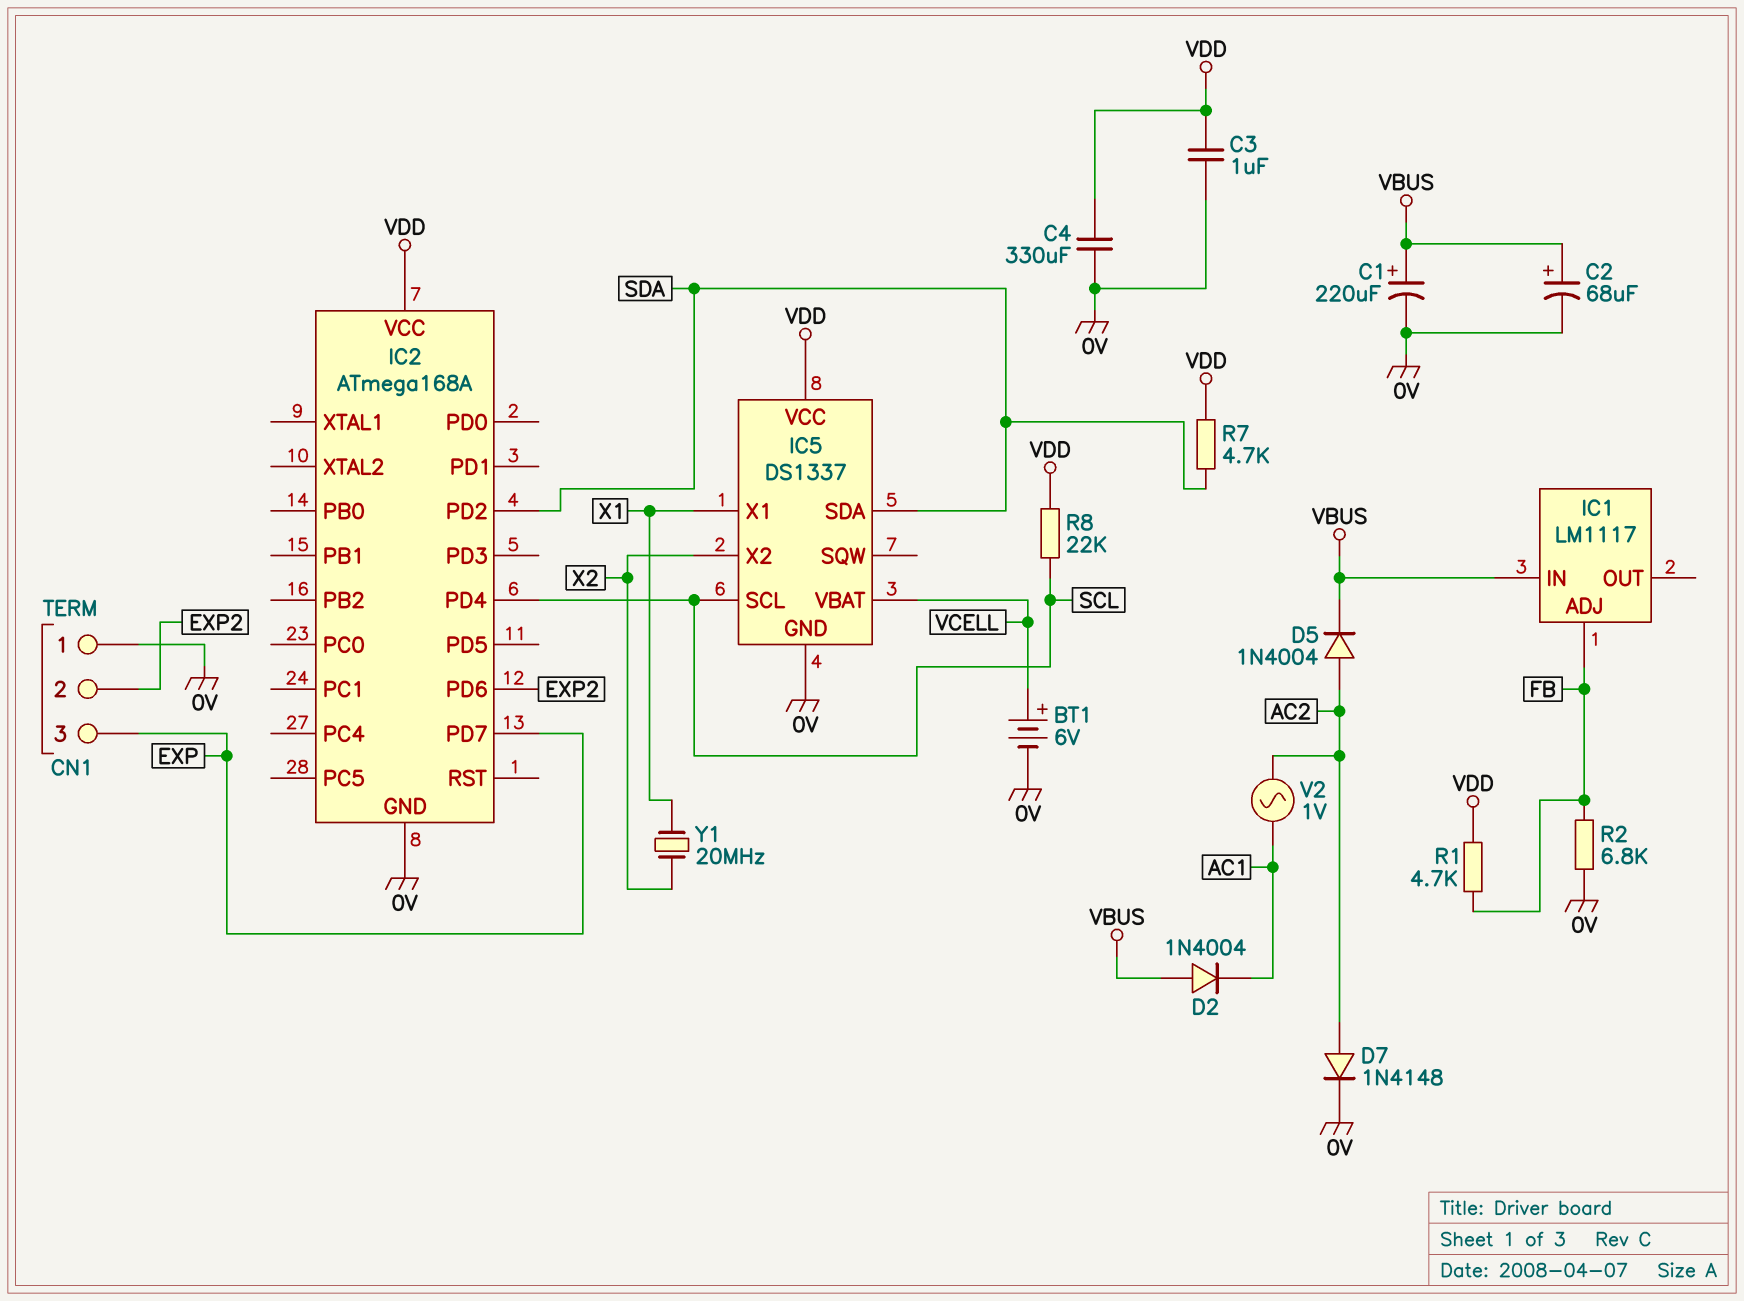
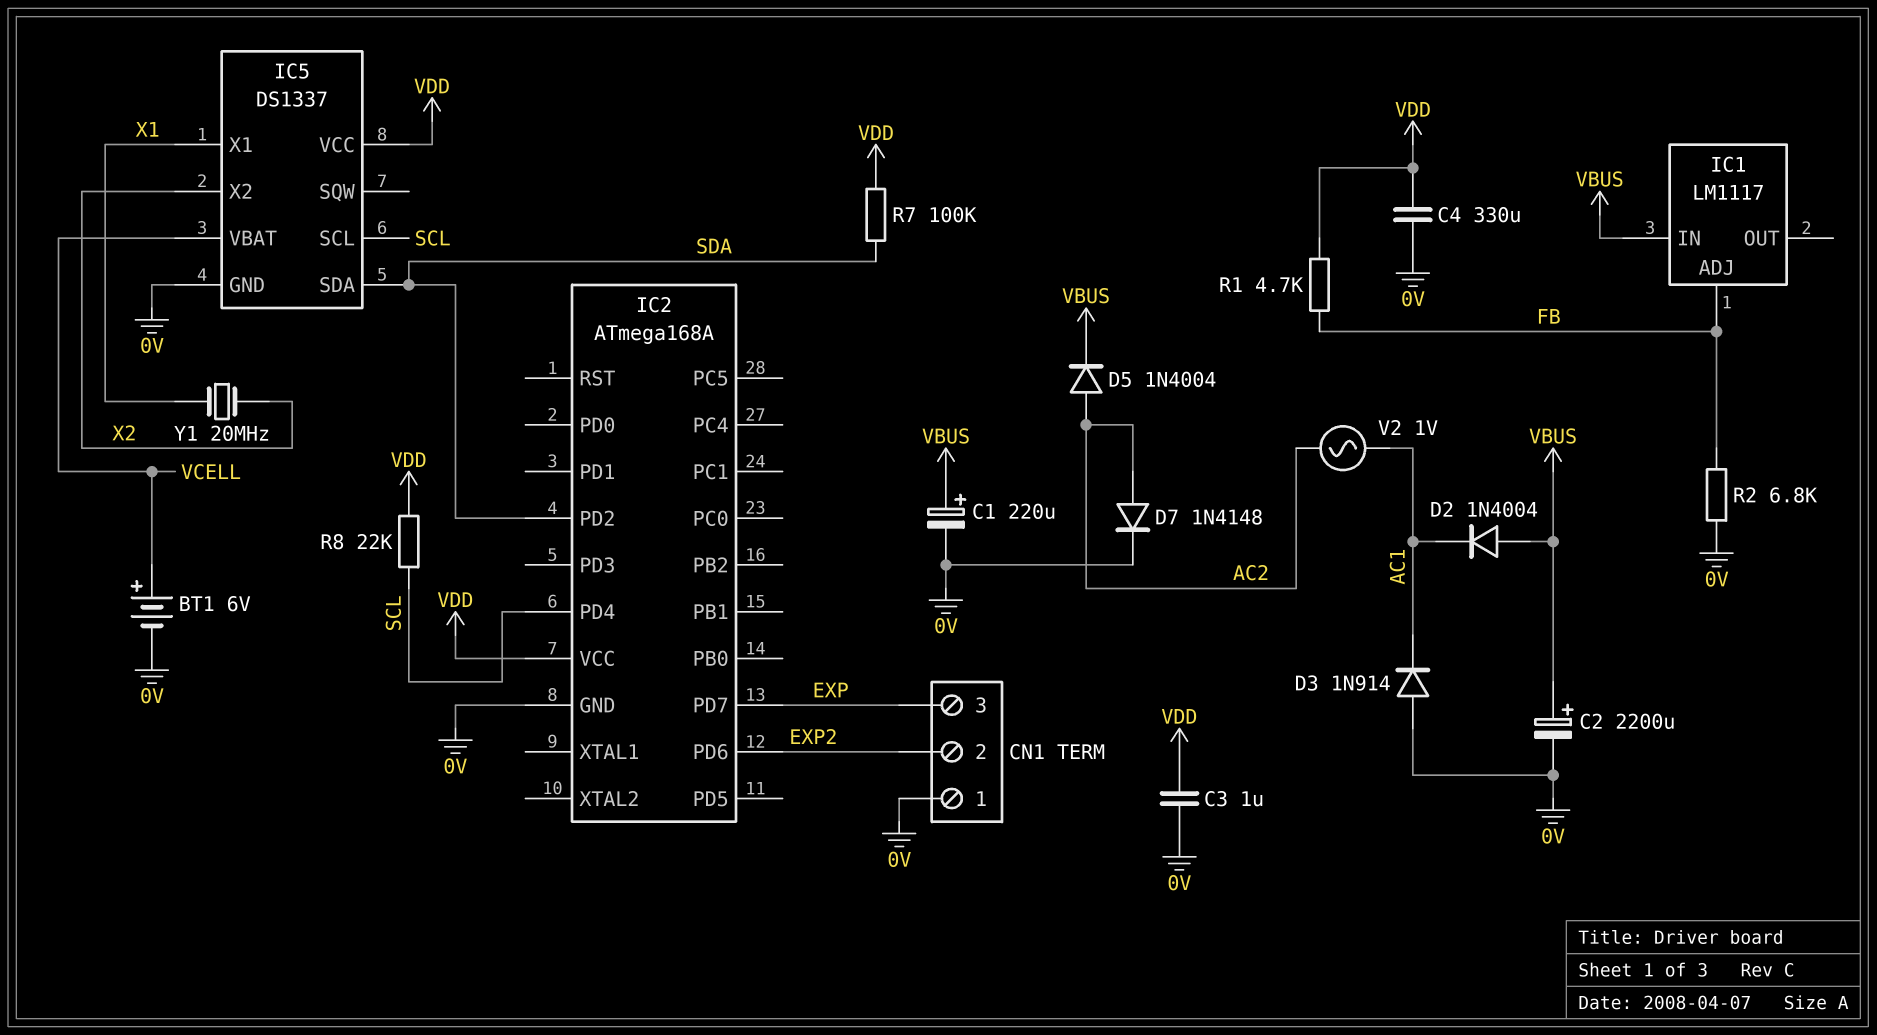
C2: 68uF (plus VBUS, minus 0V) -> 2200uF (plus VBUS, minus 0V)
D3: none -> diode 1N914 (A 0V, K AC1)
R7: 4.7k (SDA, VDD) -> 100k (SDA, VDD)

